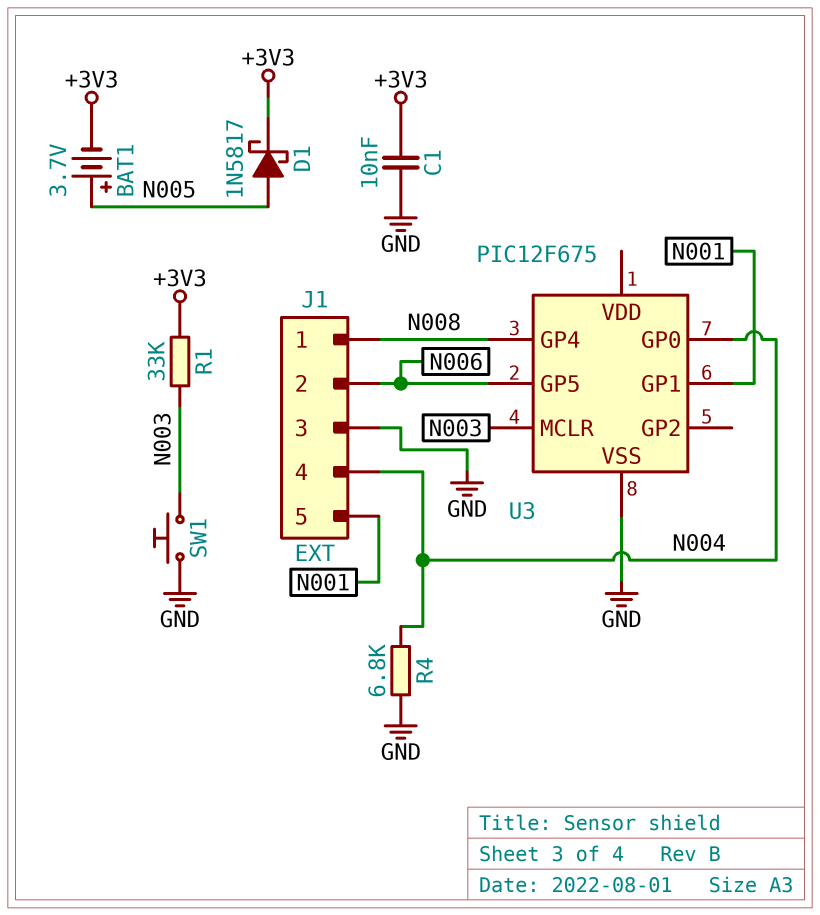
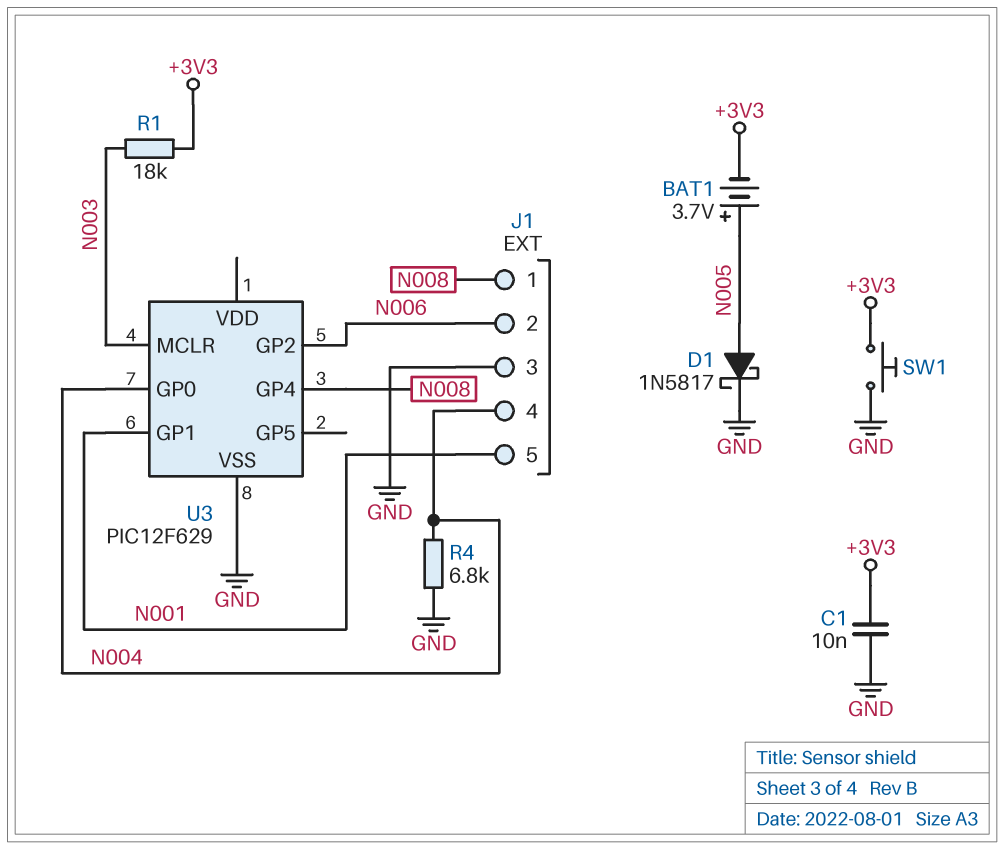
D1: schottky 1N5817 (A N005, K +3V3) -> schottky 1N5817 (A N005, K GND)
R1: 33k (+3V3, N003) -> 18k (+3V3, N003)
SW1: button (GND, N003) -> button (+3V3, GND)
U3: PIC12F675 -> PIC12F629
U3 pin GP2: none -> N006
U3 pin GP5: N006 -> none

